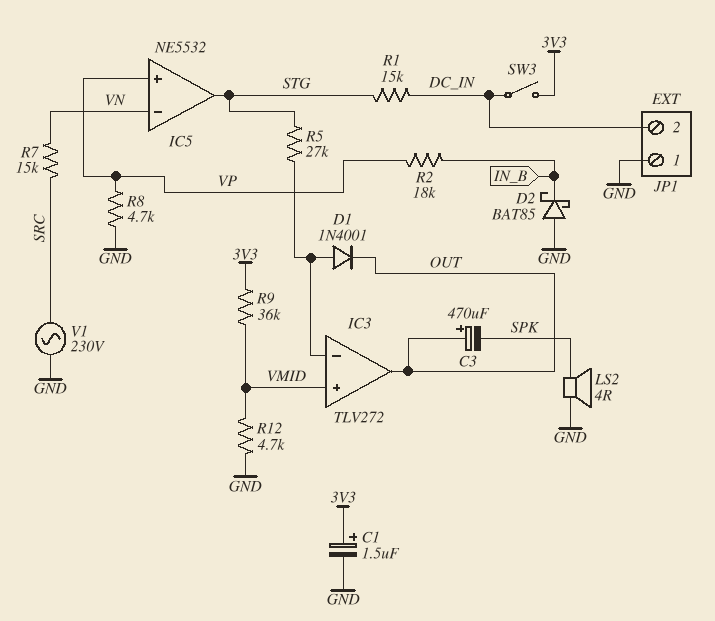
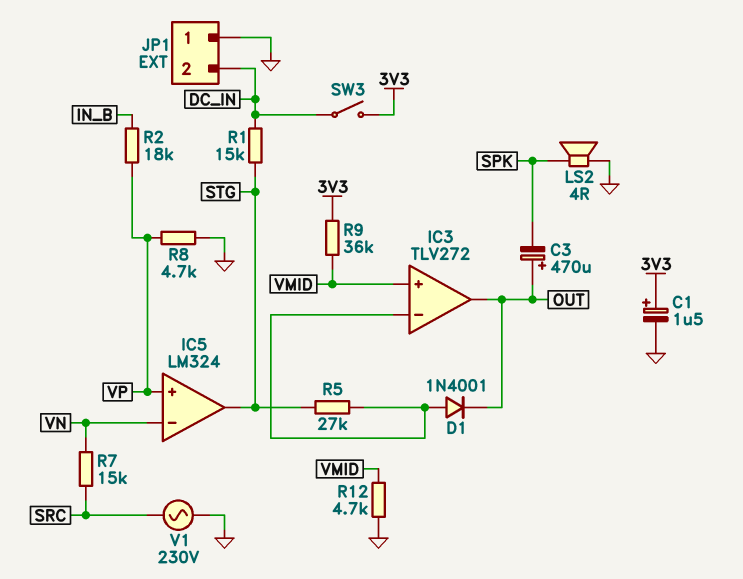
D2: schottky BAT85 (A GND, K IN_B) -> none
IC5: NE5532 -> LM324

